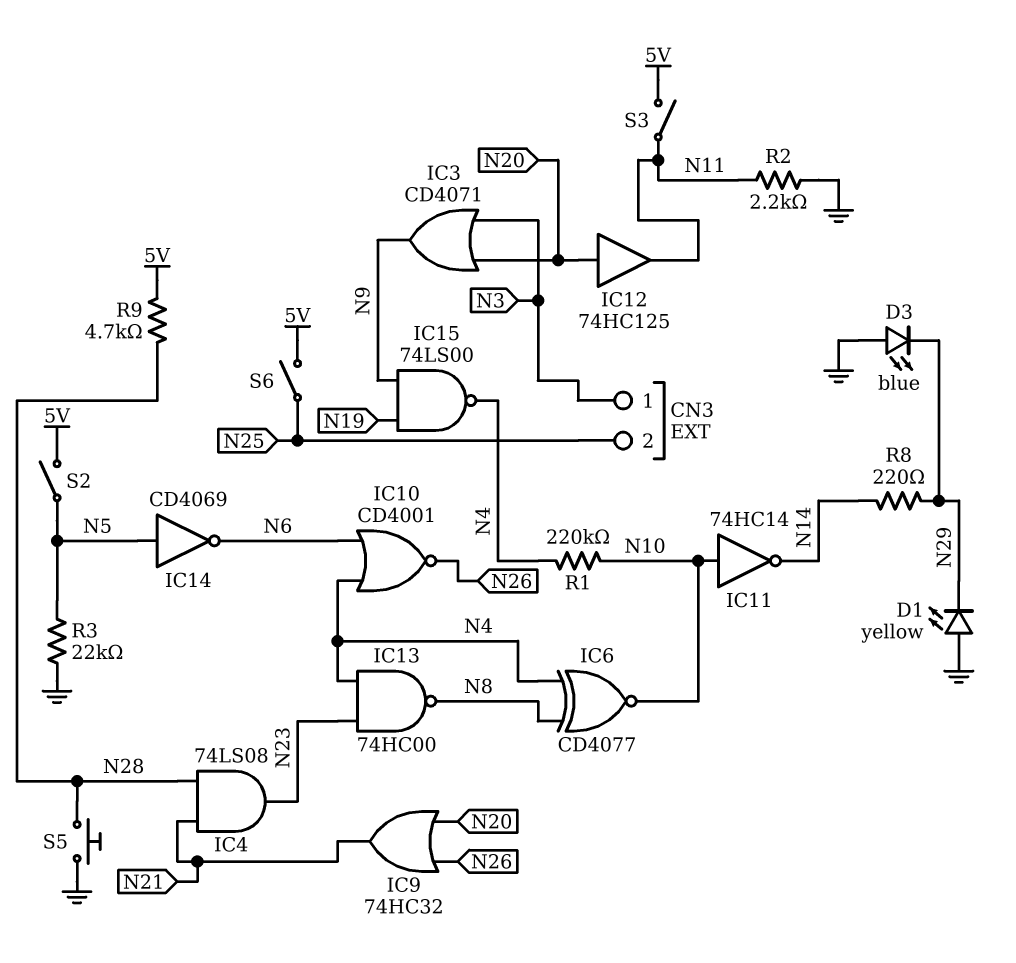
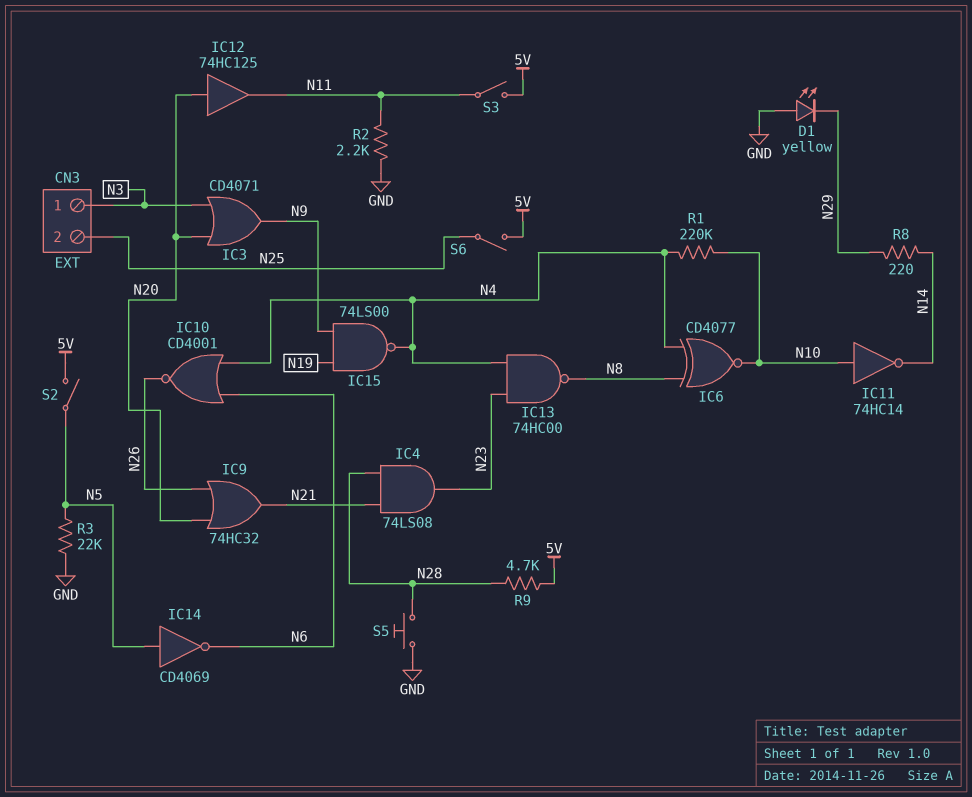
D3: LED blue (A GND, K N29) -> none

